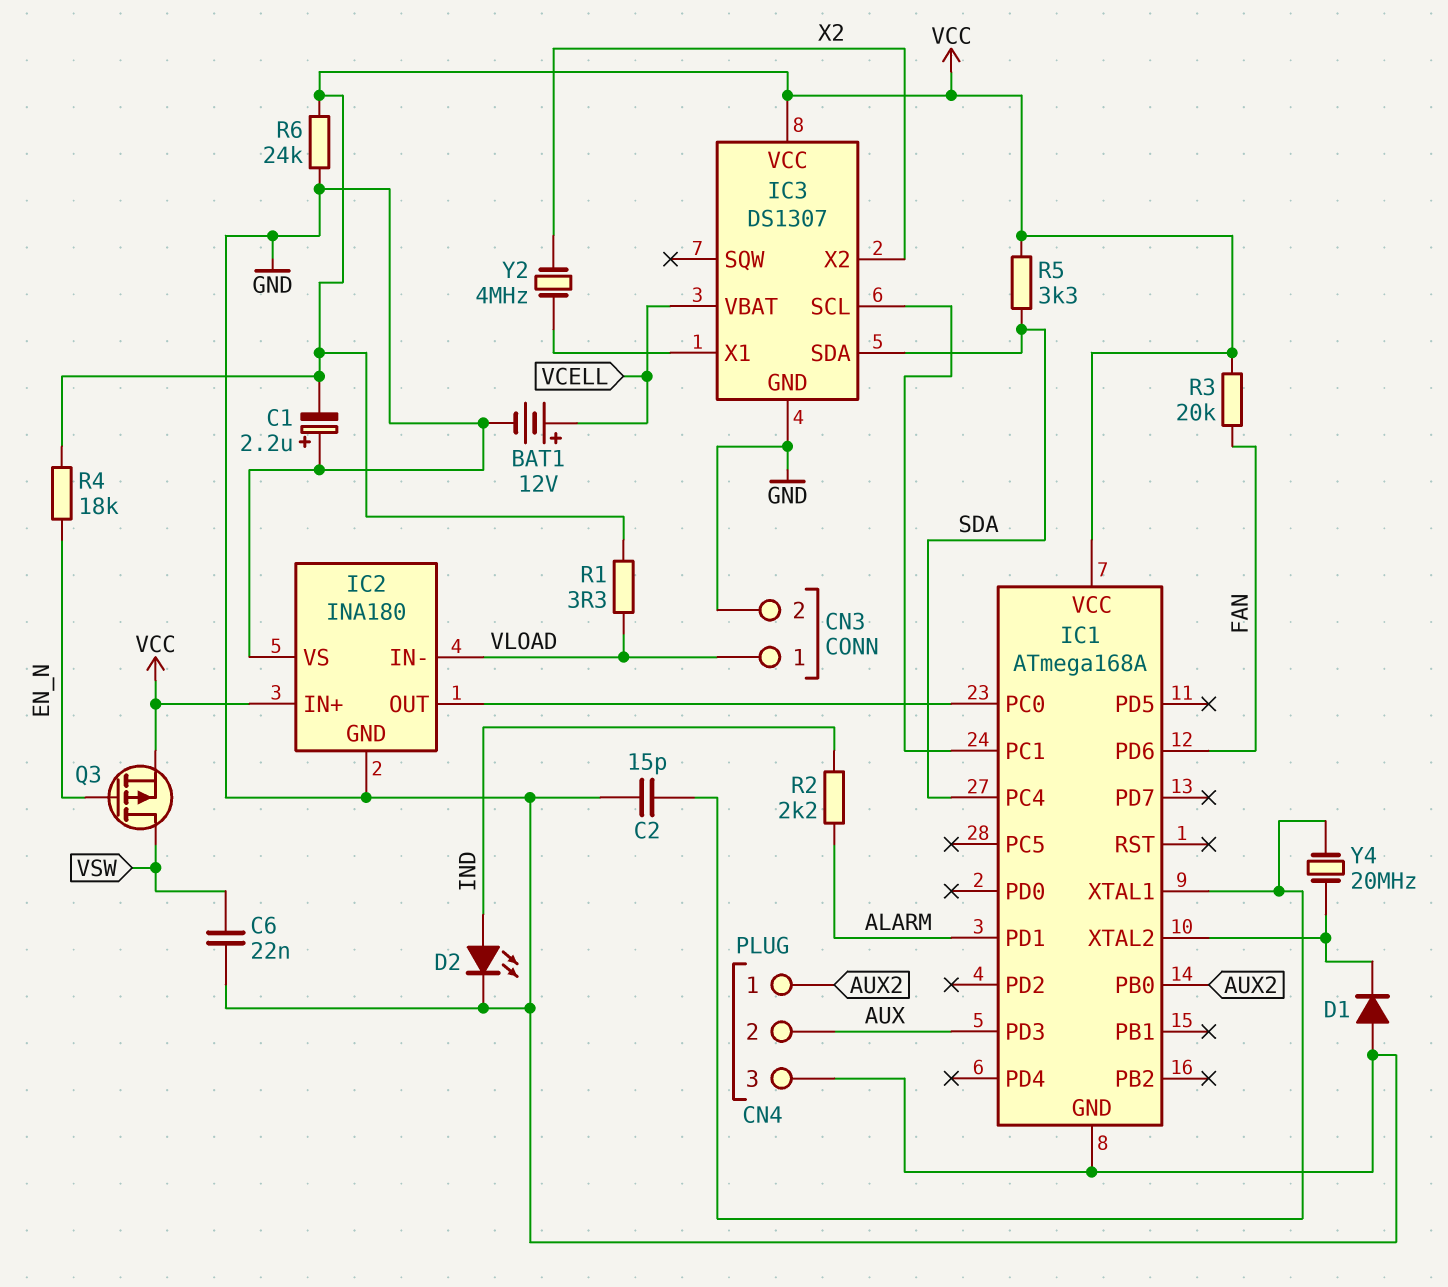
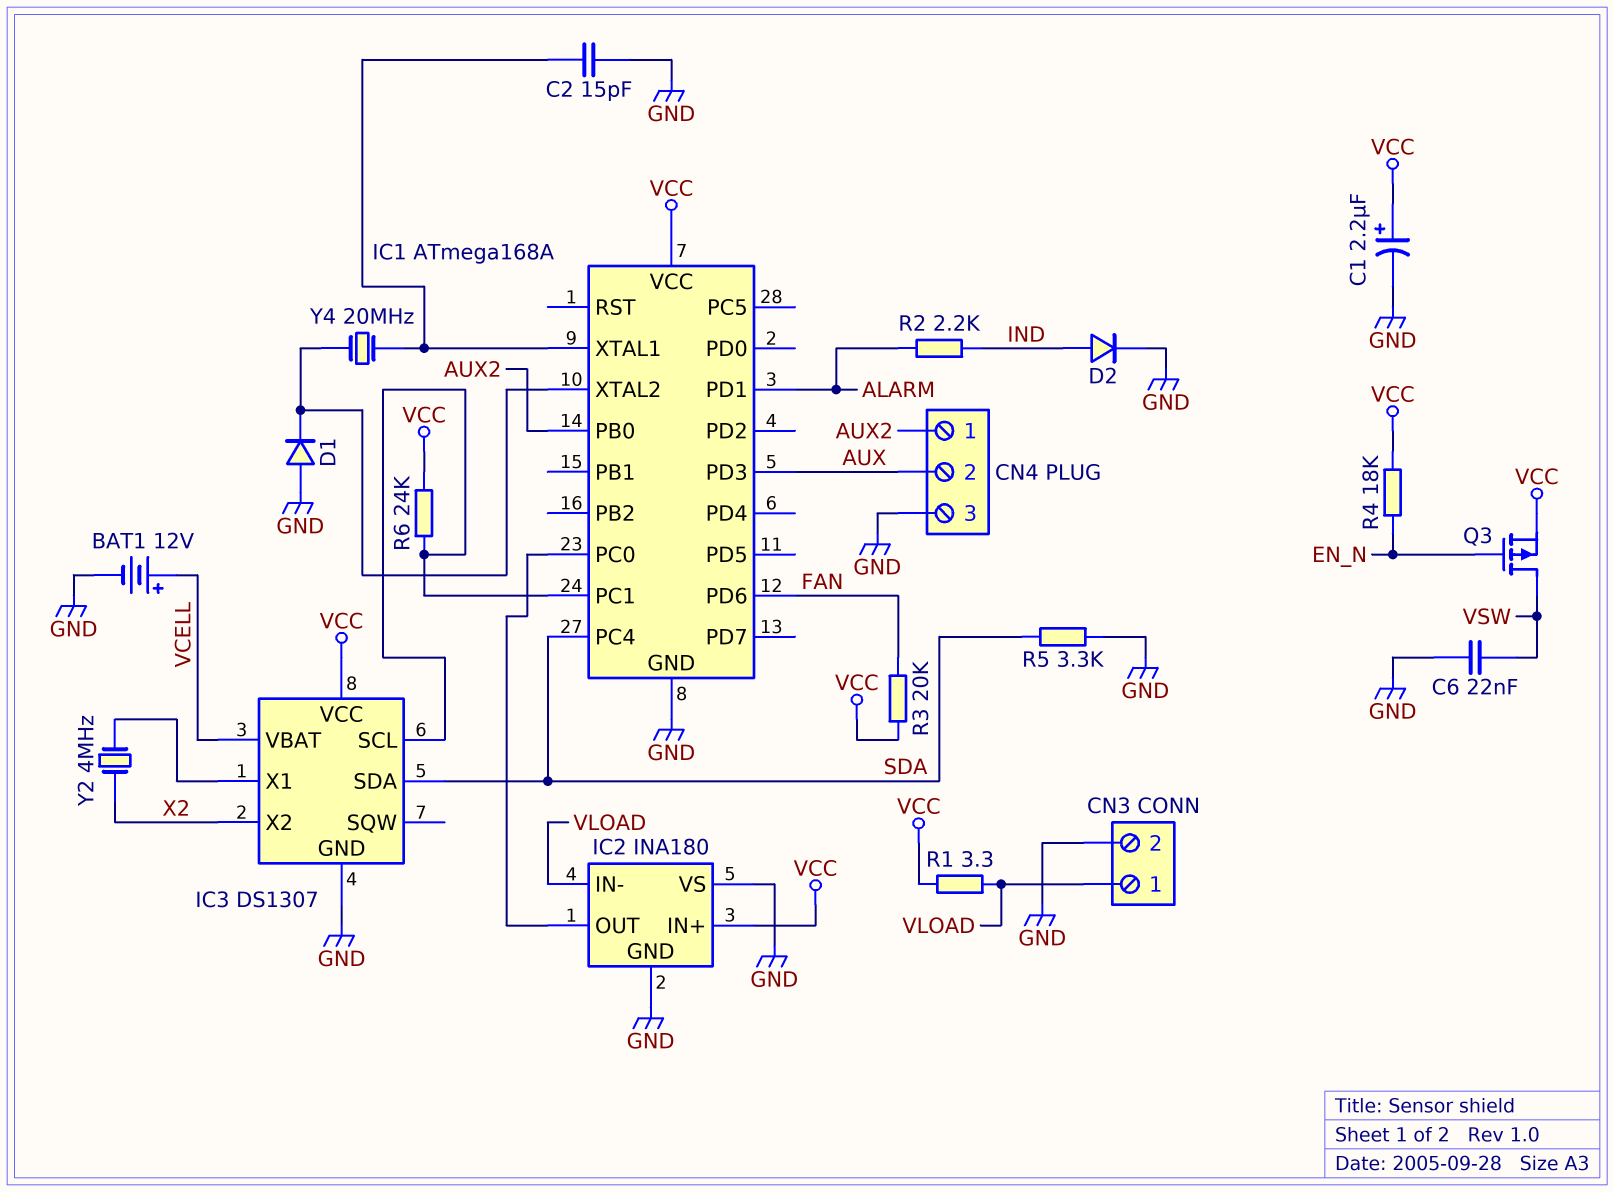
C1: 2.2uF (plus GND, minus VCC) -> 2.2uF (plus VCC, minus GND)
D2: LED (A IND, K GND) -> diode (A IND, K GND)
R5: 3.3k (SDA, VCC) -> 3.3k (GND, SDA)
R6: 24k (GND, VCC) -> 24k (IC1/PC1, VCC)

